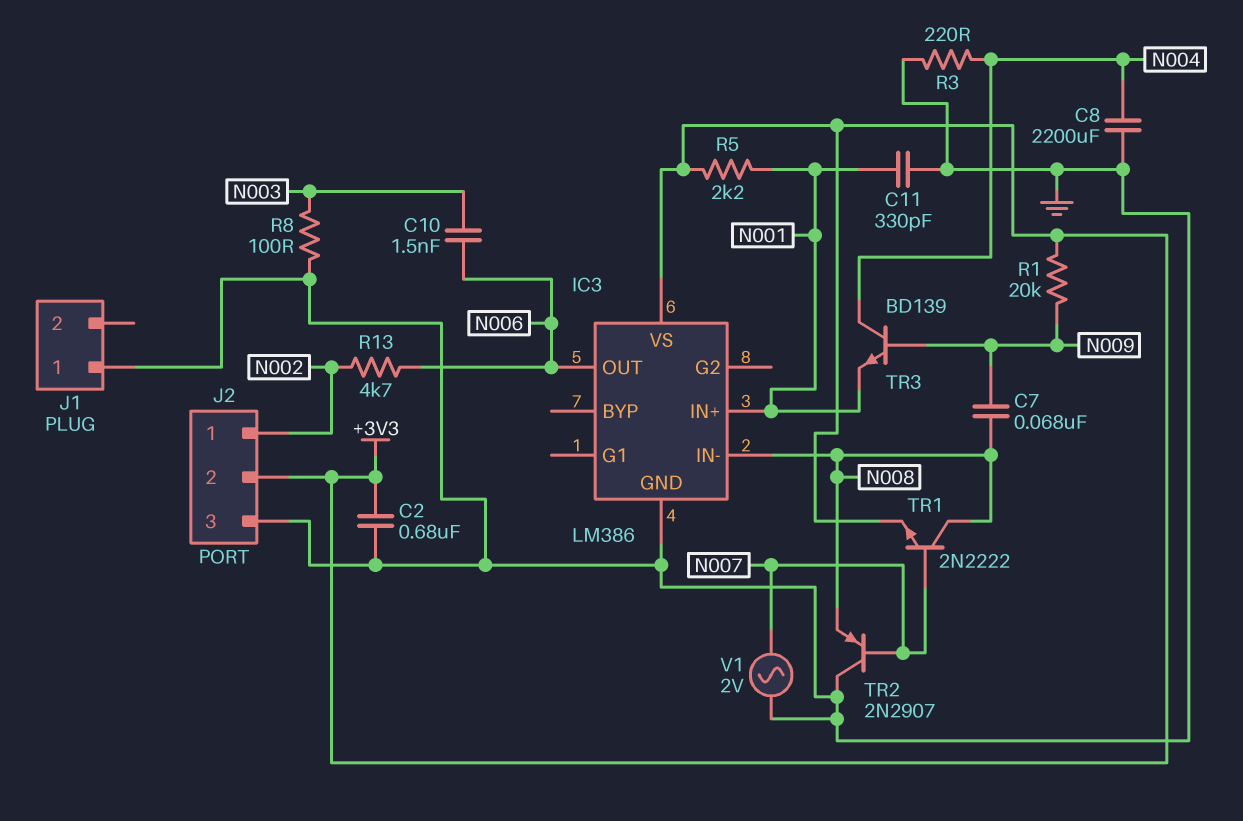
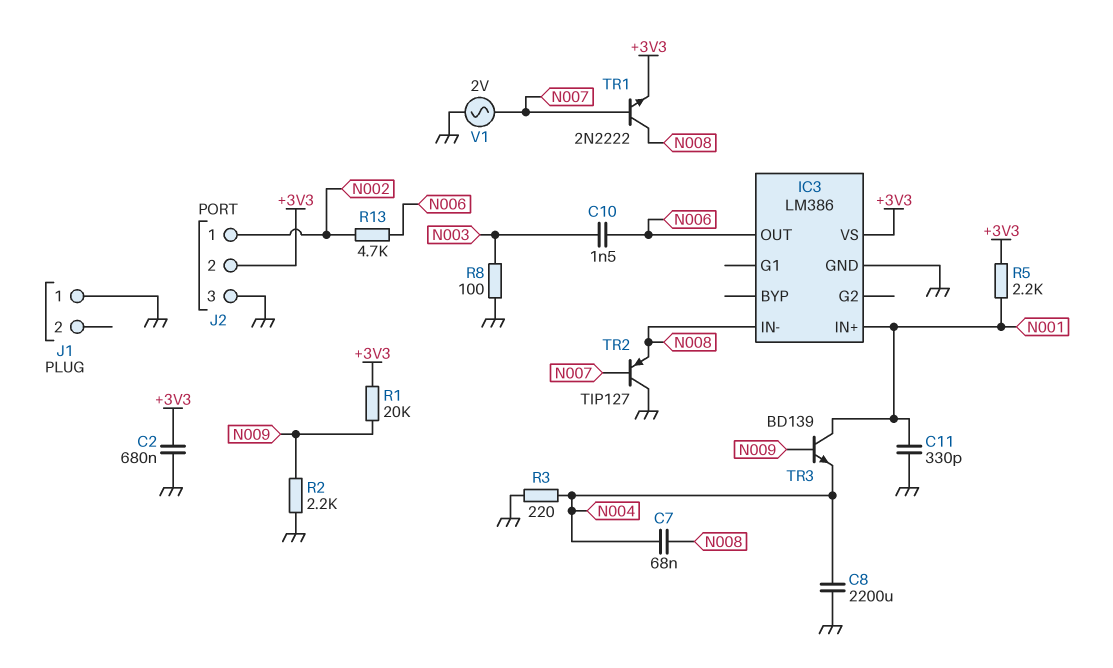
C7: 68nF (N008, N009) -> 68nF (N004, N008)
R2: none -> 2.2k (GND, N009)
TR2: PNP 2N2907 (B N007, C GND, E N008) -> PNP TIP127 (B N007, C GND, E N008)
TR3: NPN BD139 (B N009, C N004, E N001) -> NPN BD139 (B N009, C N001, E N004)

